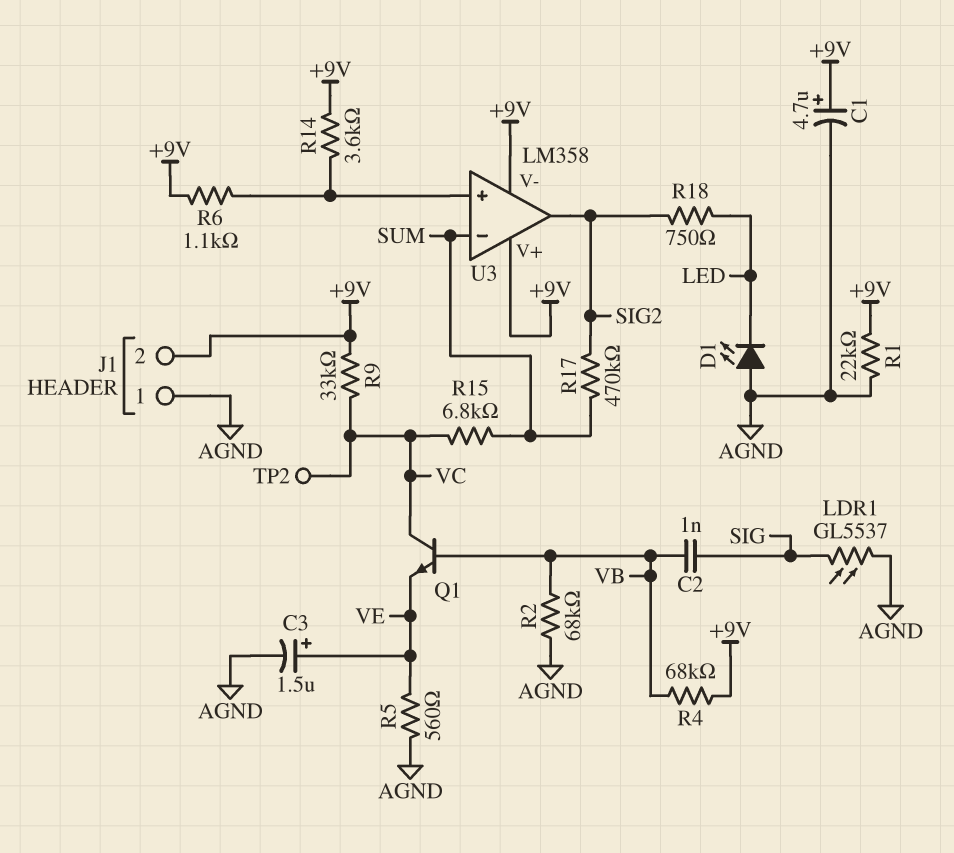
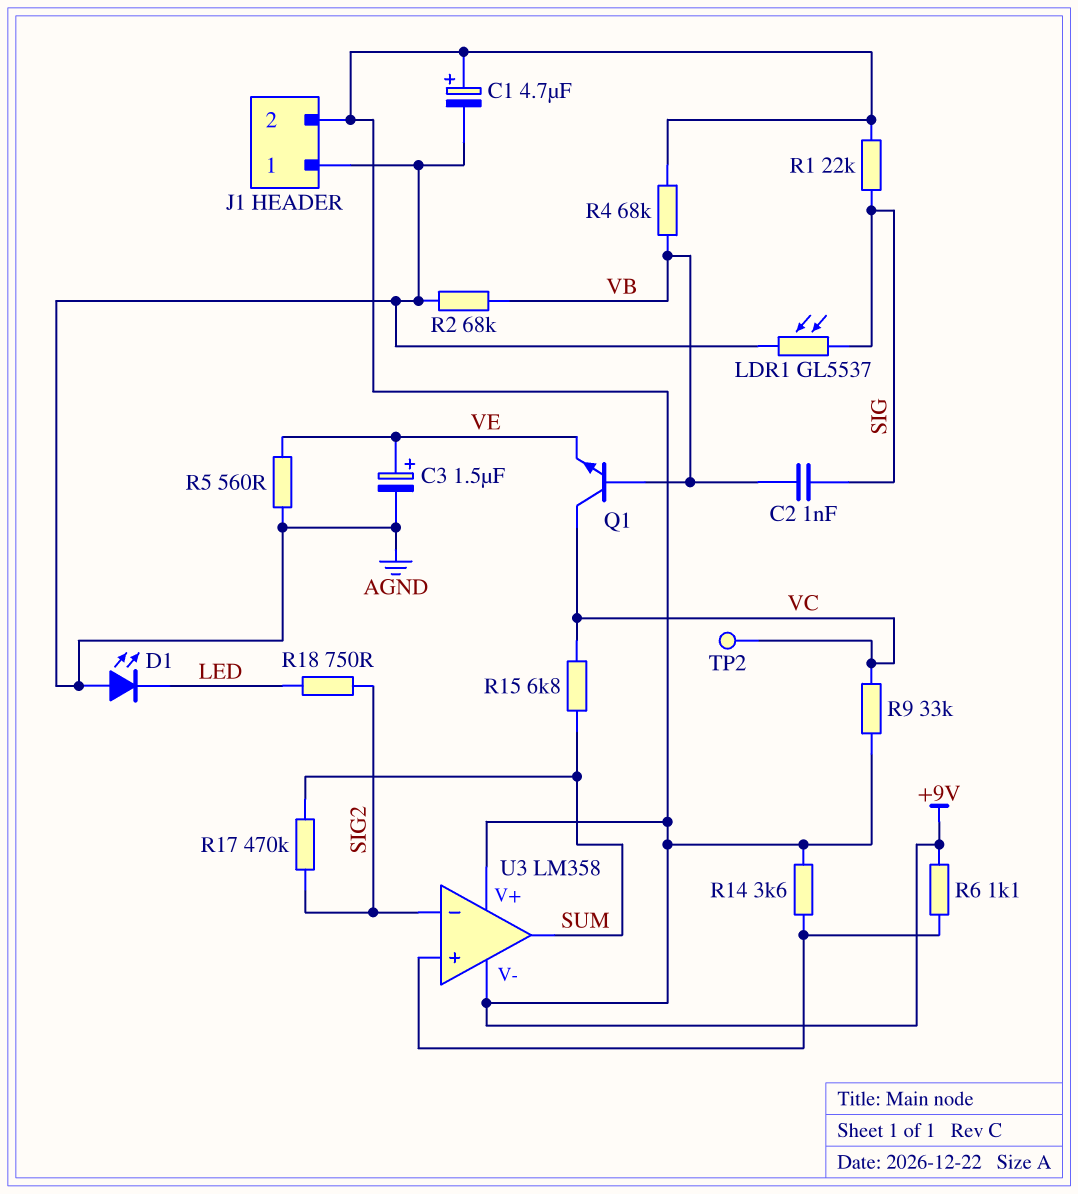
R1: 22k (+9V, AGND) -> 22k (+9V, SIG)
U3 pin in-: SUM -> SIG2
U3 pin out: SIG2 -> SUM

